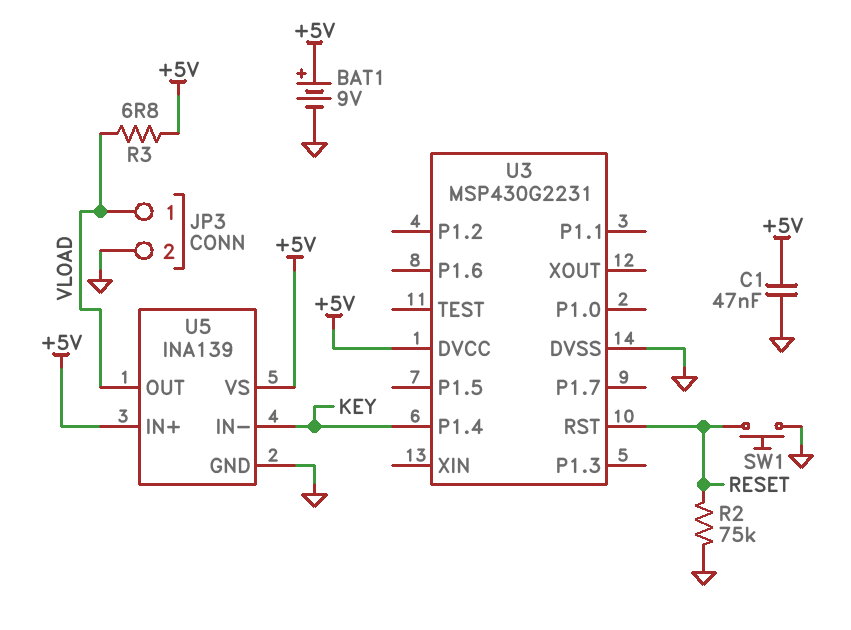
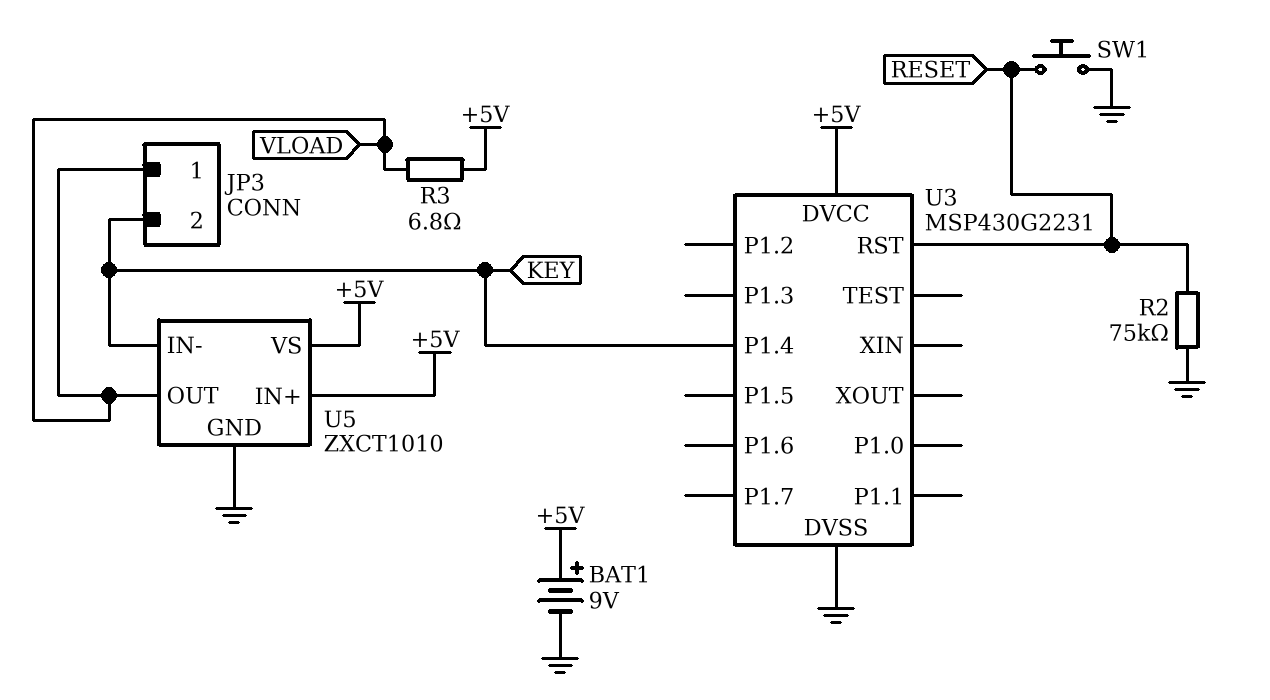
C1: 47nF (+5V, GND) -> none
JP3 pin 2: GND -> KEY
U5: INA139 -> ZXCT1010

